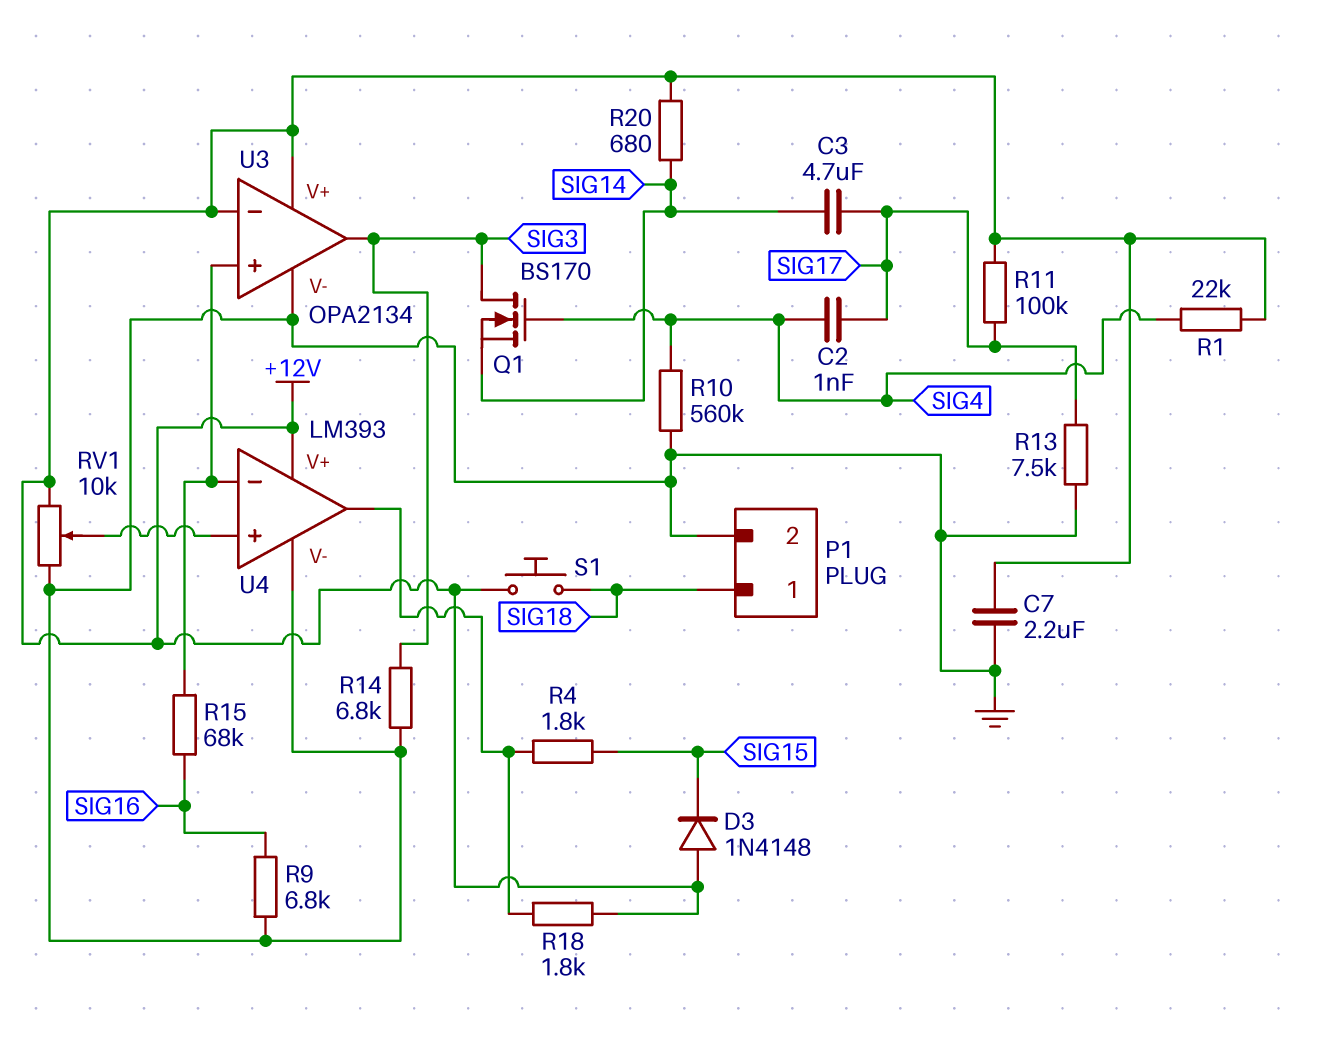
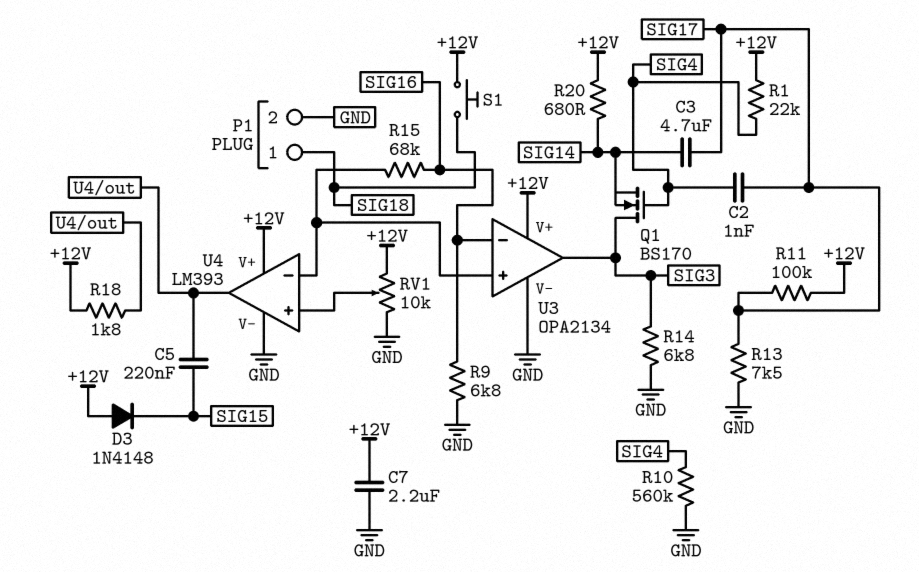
C5: none -> 220nF (SIG15, U4/out)
R4: 1.8k (SIG15, U4/out) -> none
U3 pin in-: +12V -> SIG16

